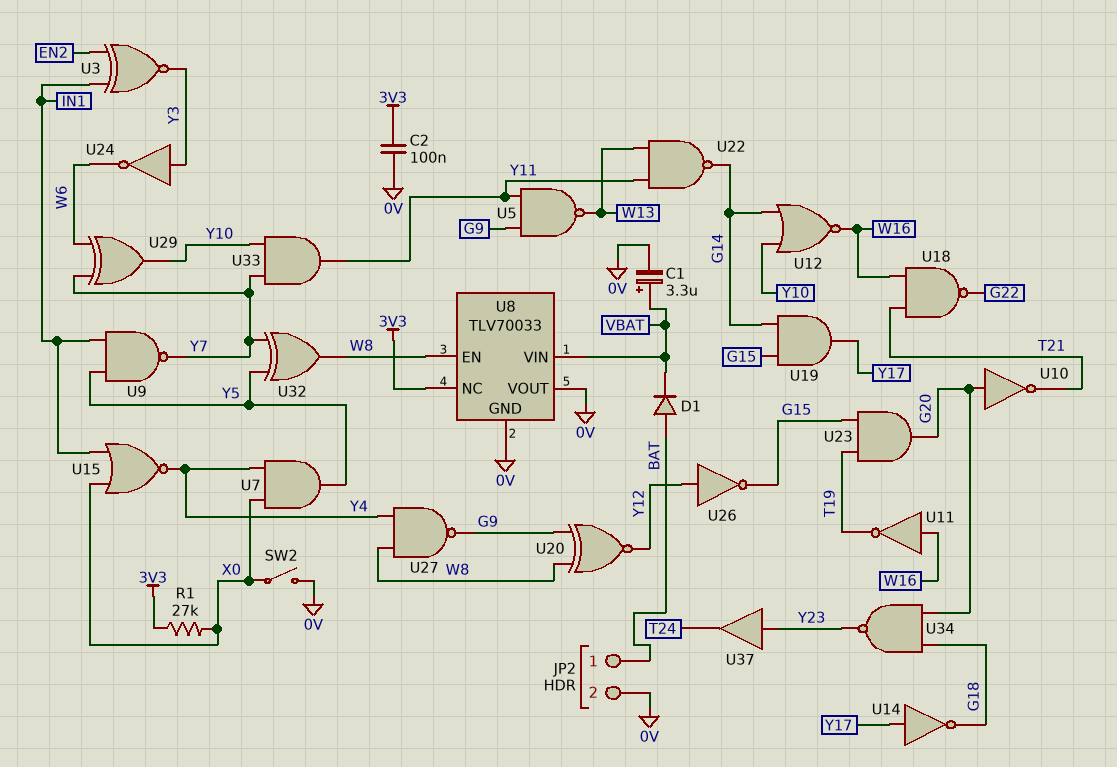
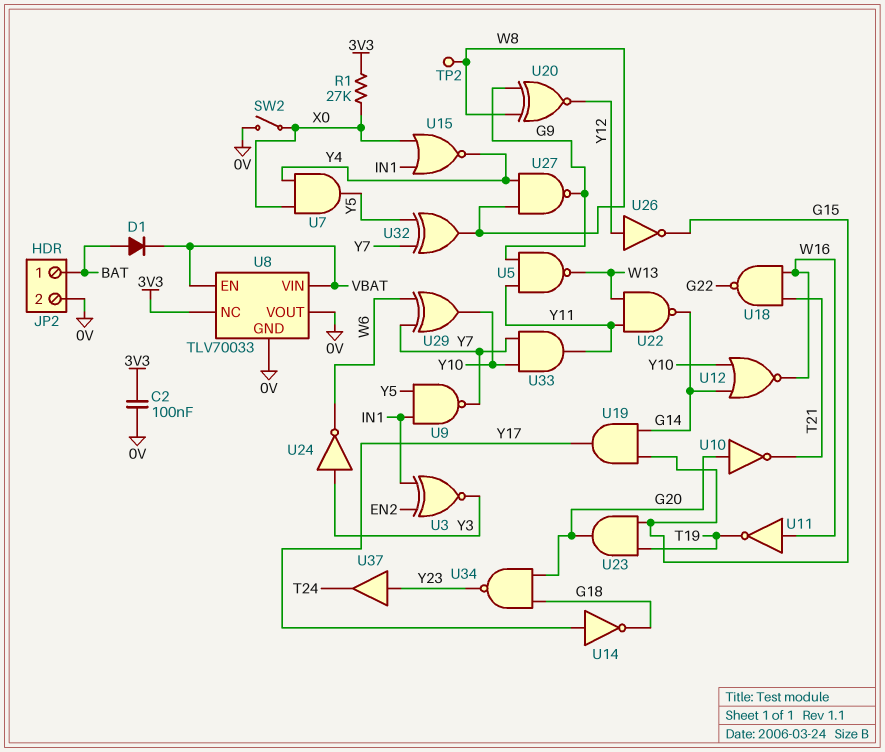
C1: 3.3uF (plus VBAT, minus 0V) -> none
TP2: none -> test point (W8)
U8 pin EN: W8 -> VBAT

